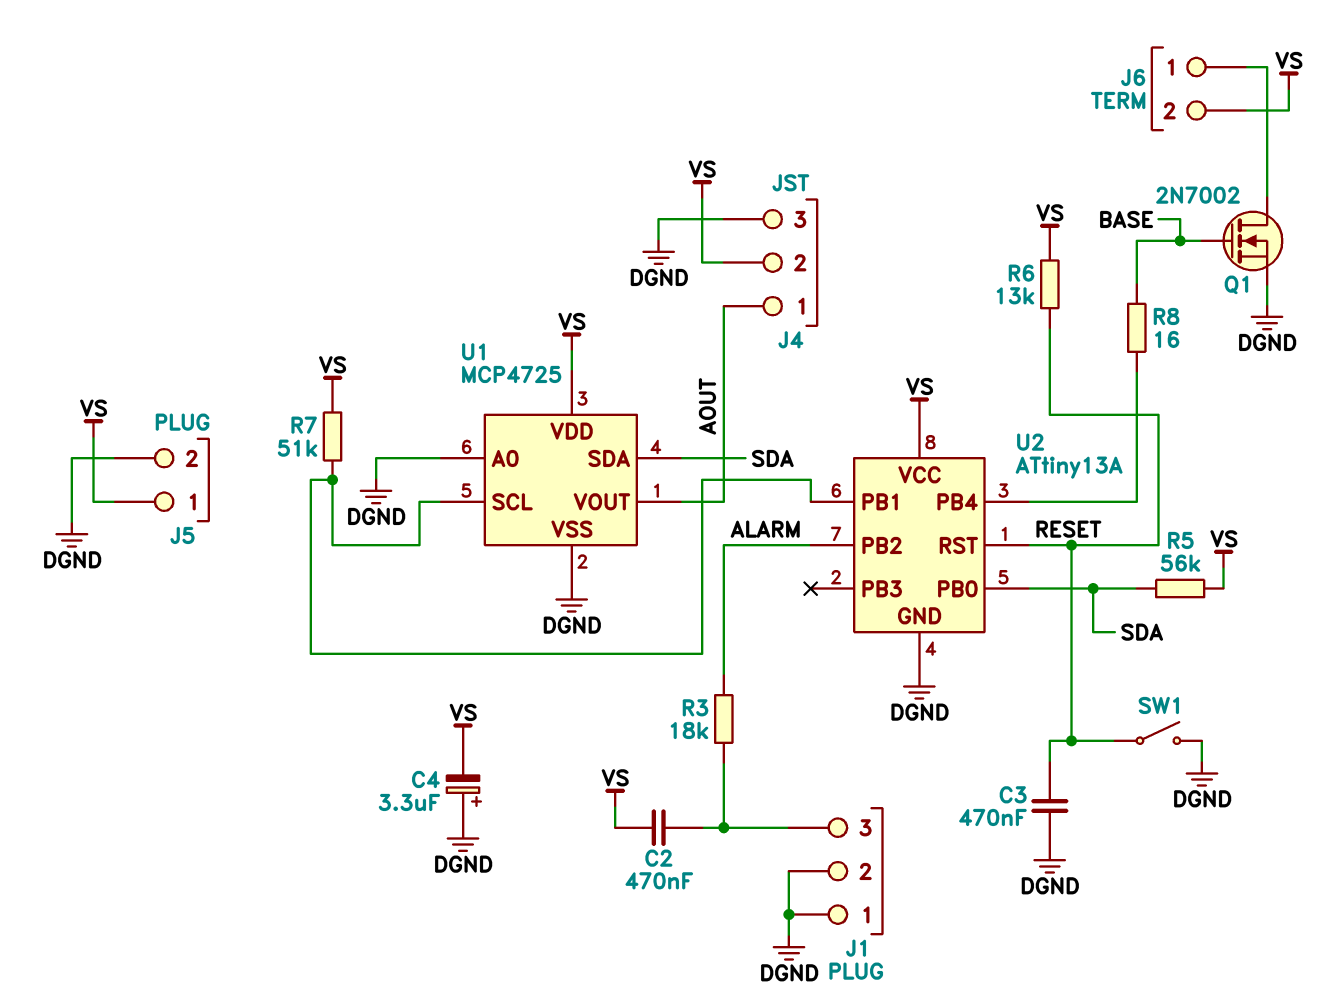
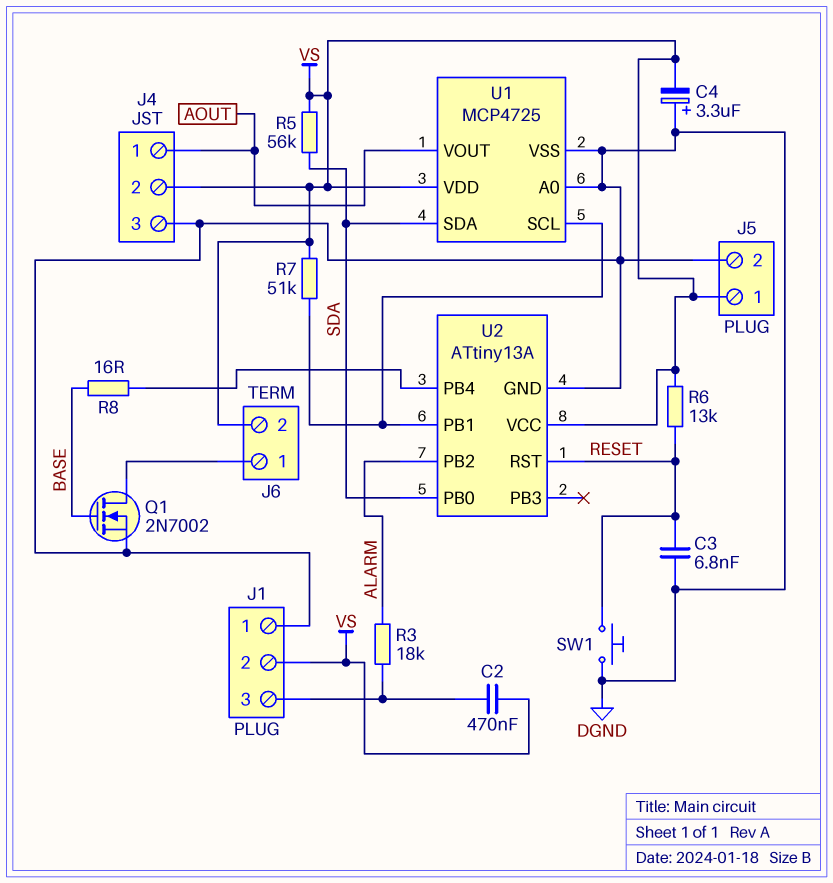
C3: 470nF (DGND, RESET) -> 6.8nF (DGND, RESET)
J1 pin 2: DGND -> VS
SW1: switch (DGND, RESET) -> button (DGND, RESET)

